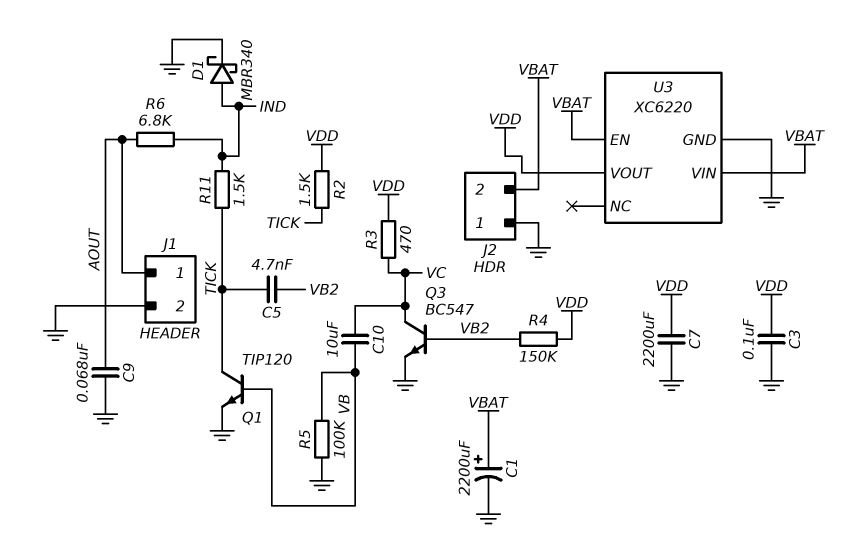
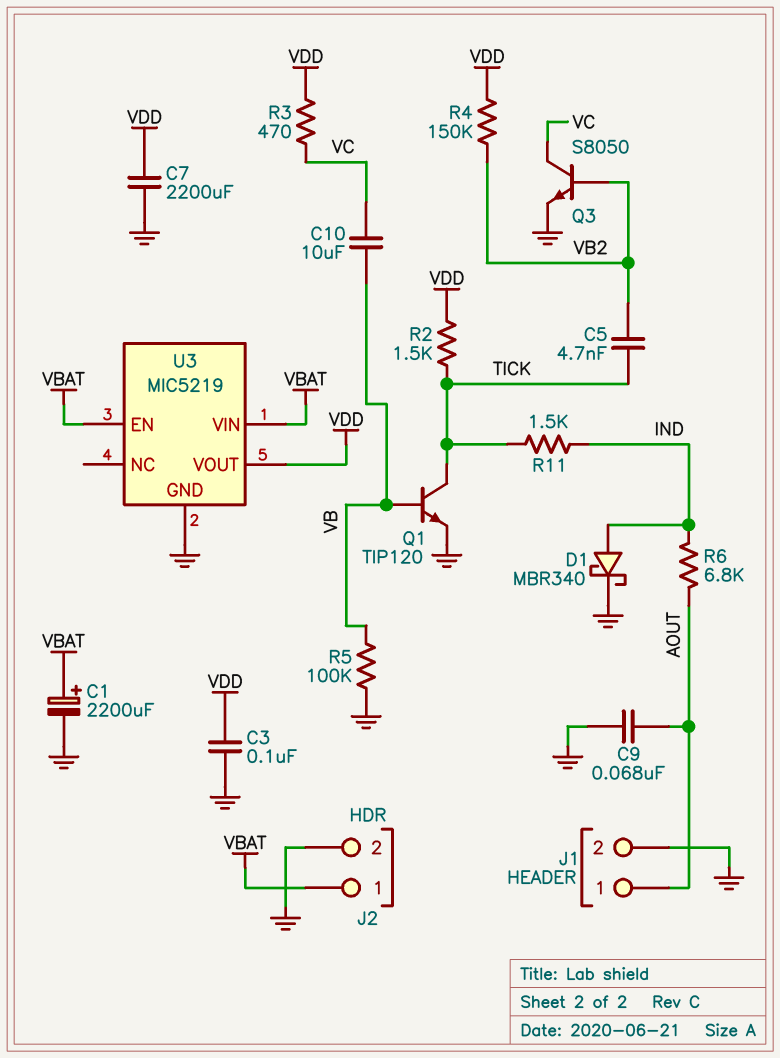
J2 pin 1: GND -> VBAT
J2 pin 2: VBAT -> GND
Q3: NPN BC547 (B VB2, C VC, E GND) -> NPN S8050 (B VB2, C VC, E GND)
U3: XC6220 -> MIC5219

